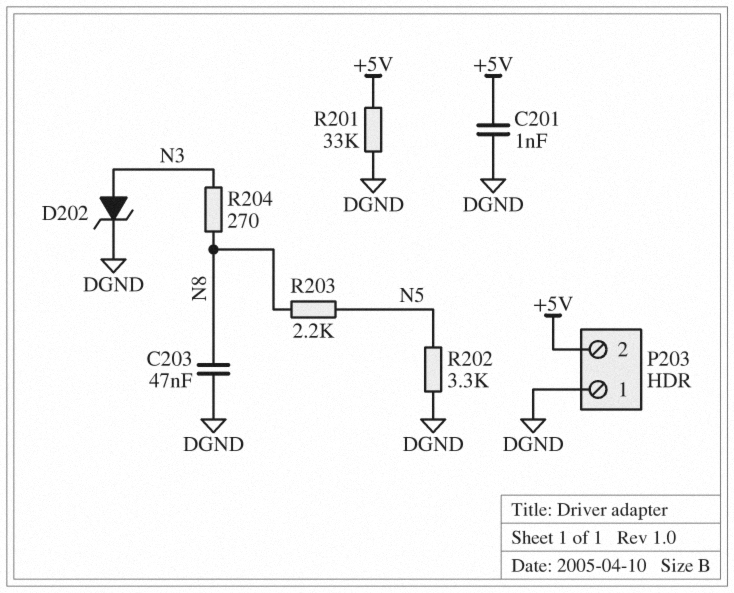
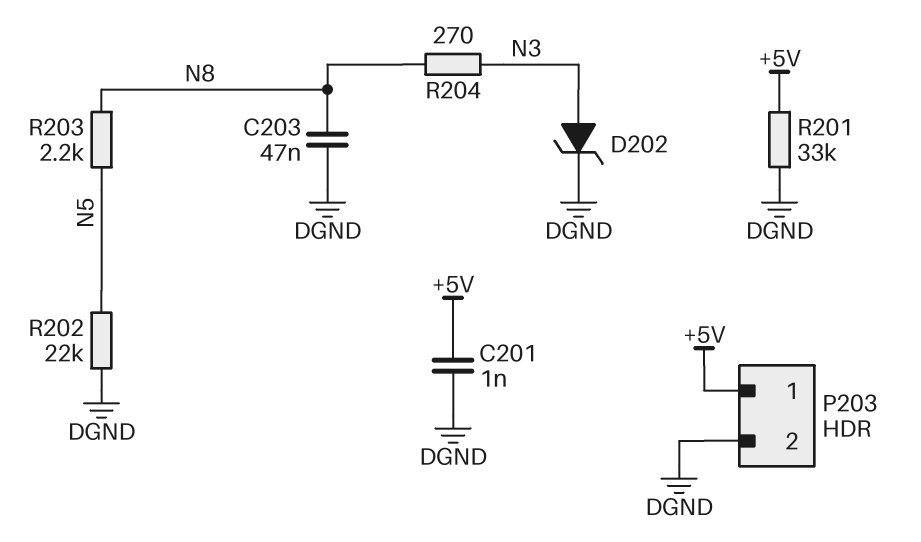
P203 pin 1: DGND -> +5V
P203 pin 2: +5V -> DGND
R202: 3.3k (DGND, N5) -> 22k (DGND, N5)

